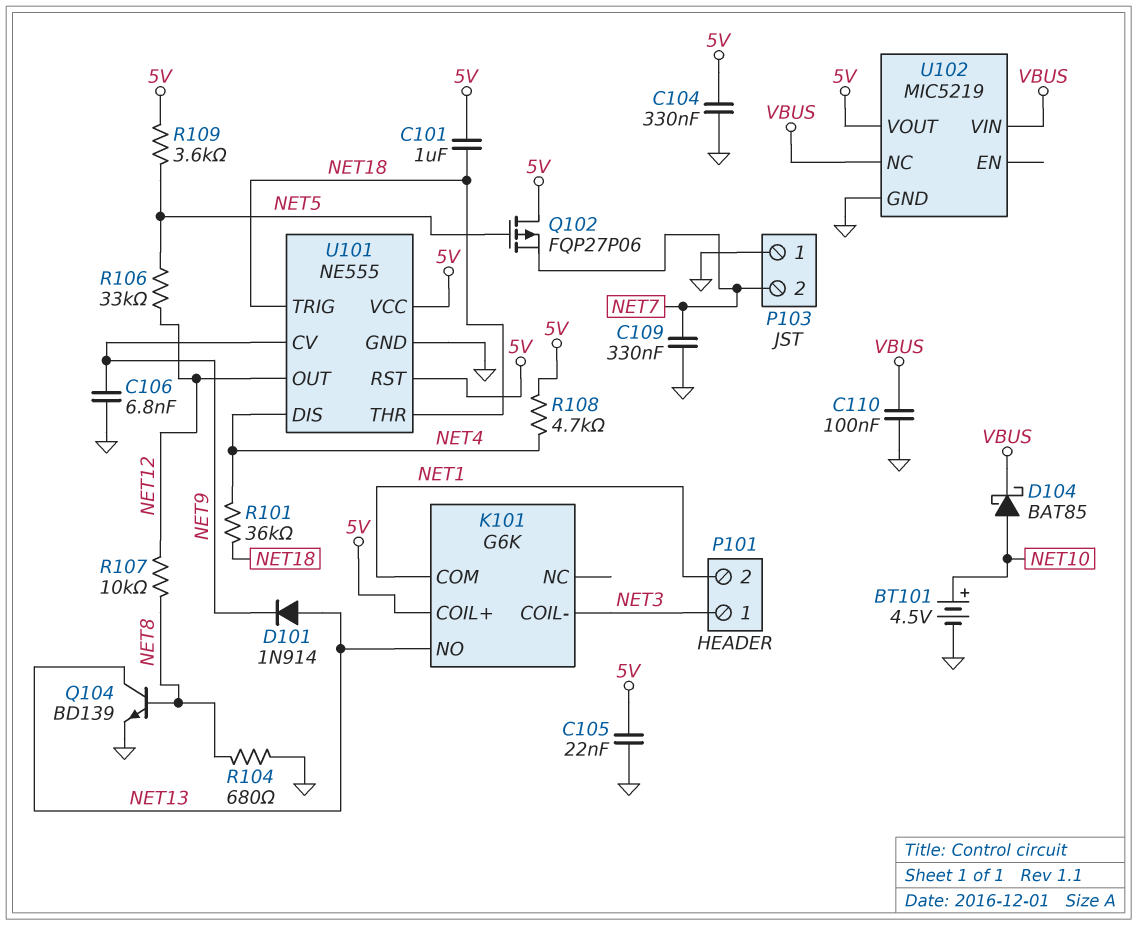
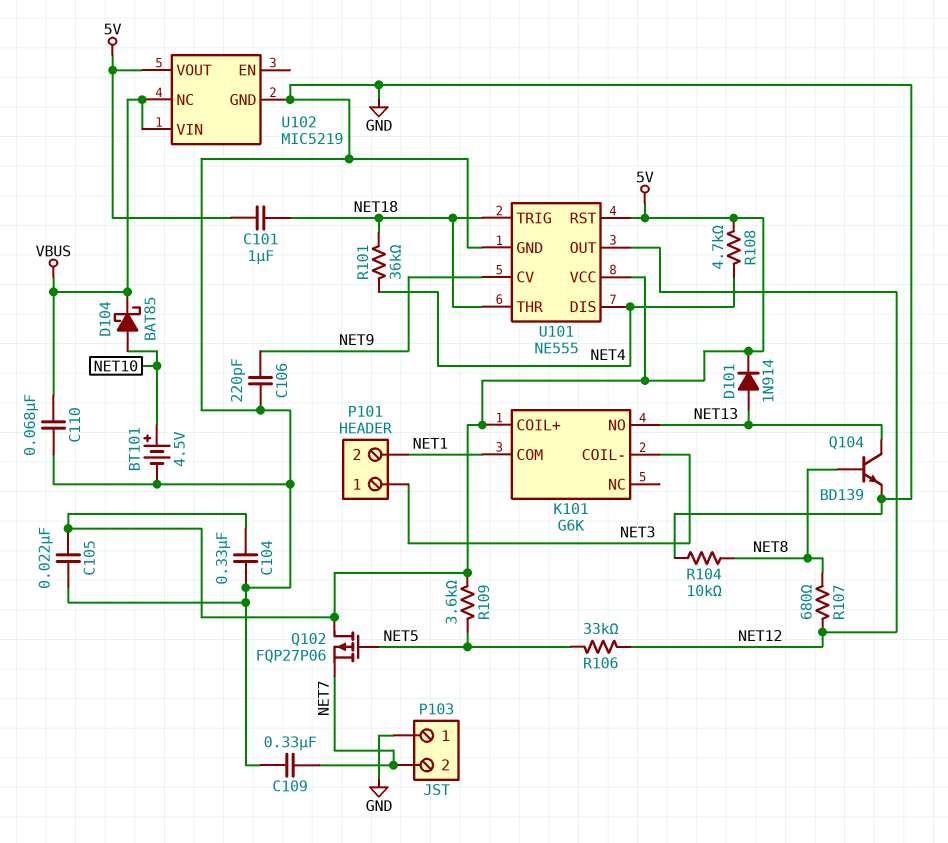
C106: 6.8nF (GND, NET9) -> 220pF (GND, NET9)
C110: 100nF (GND, VBUS) -> 68nF (GND, VBUS)
D101: diode 1N914 (A NET13, K NET9) -> diode 1N914 (A NET13, K 5V)
R104: 680 (GND, NET8) -> 10k (GND, NET8)
R107: 10k (NET8, NET12) -> 680 (NET8, NET12)

